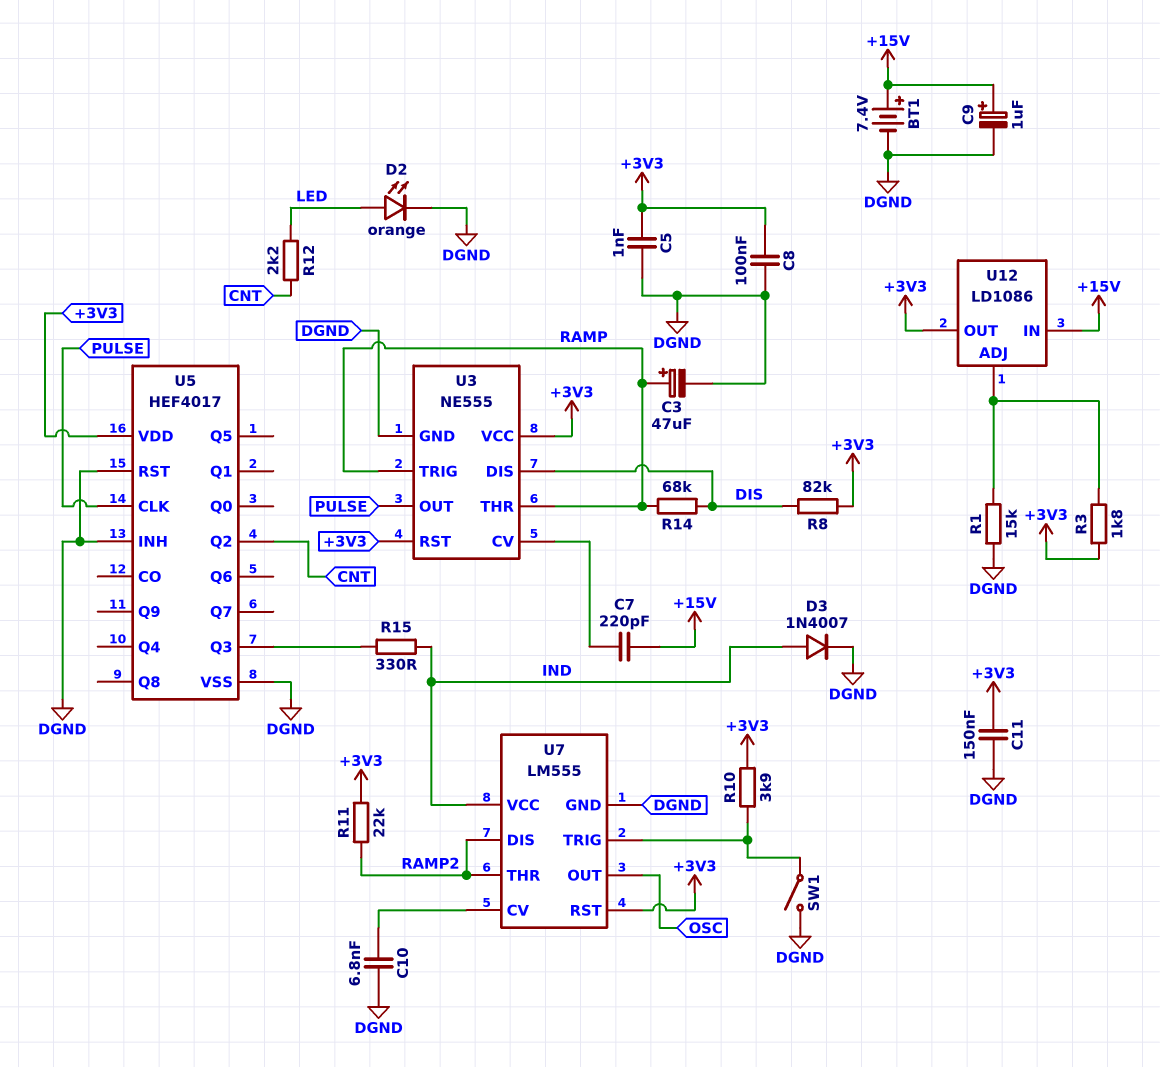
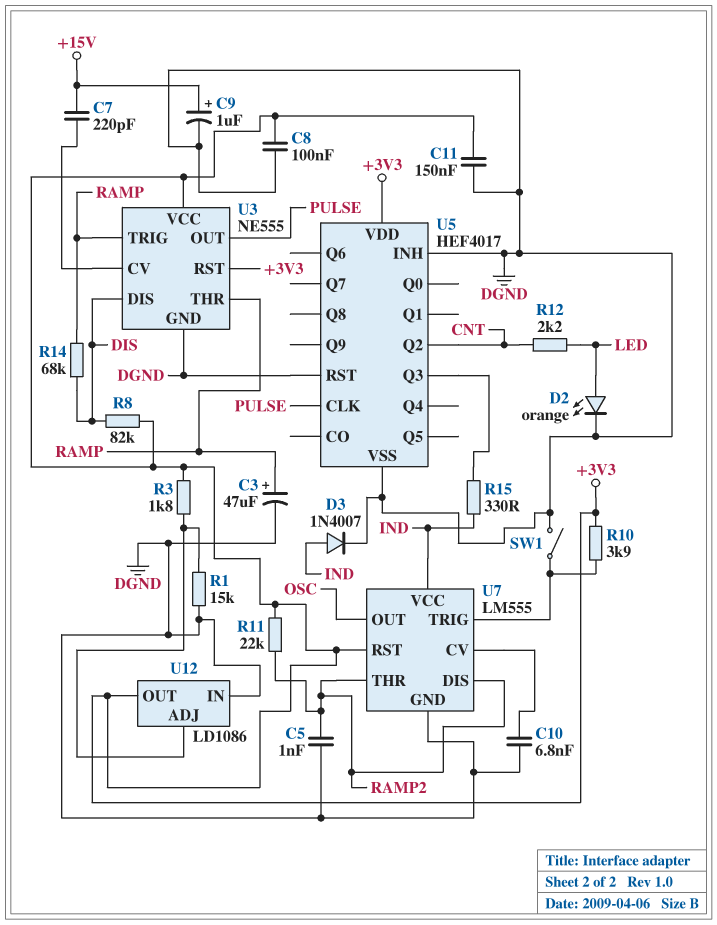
BT1: 7.4V (plus +15V, minus DGND) -> none
C5: 1nF (+3V3, DGND) -> 1nF (DGND, RAMP2)
U12 pin IN: +15V -> DGND

